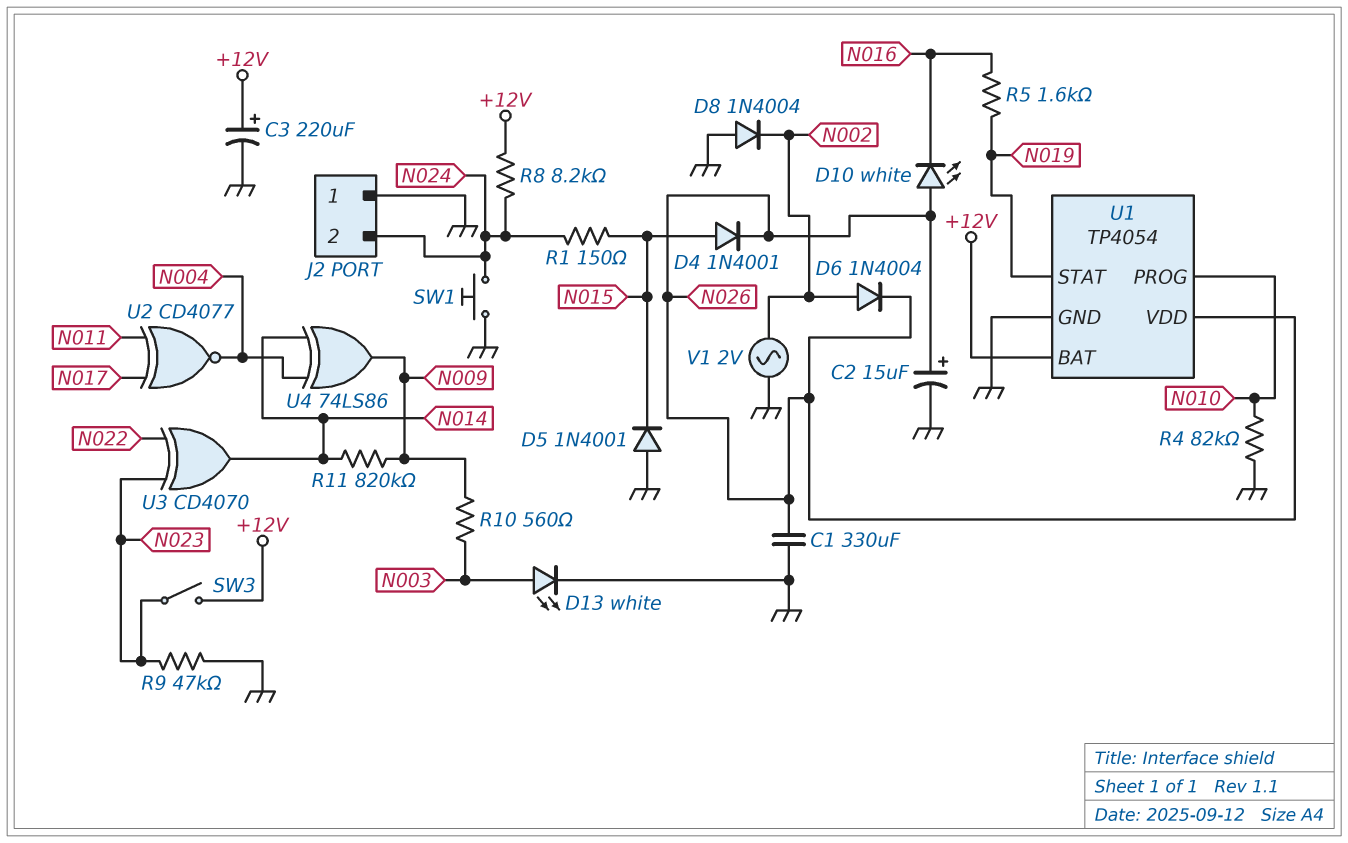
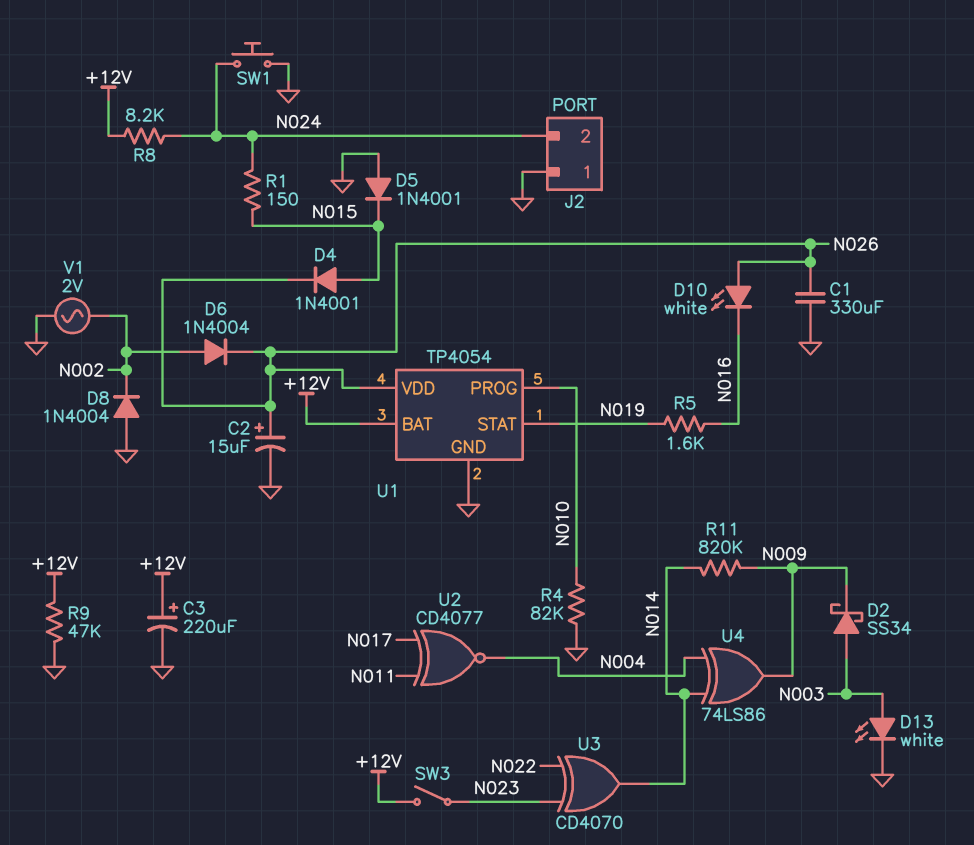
D2: none -> schottky SS34 (A N003, K N009)
R9: 47k (GND, N023) -> 47k (+12V, GND)
R10: 560 (N003, N009) -> none

